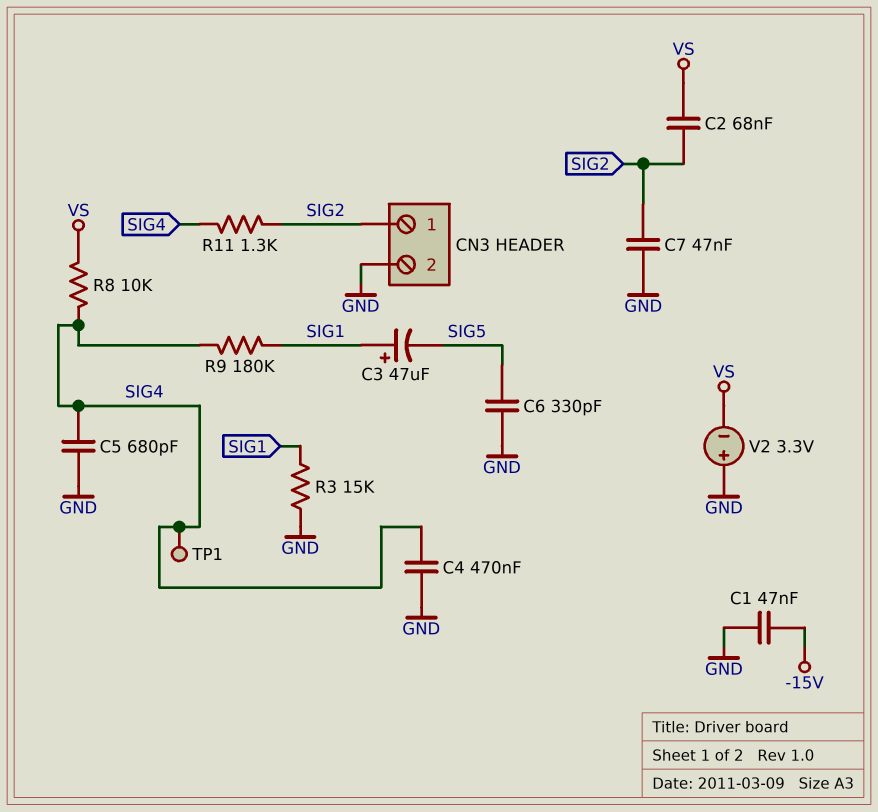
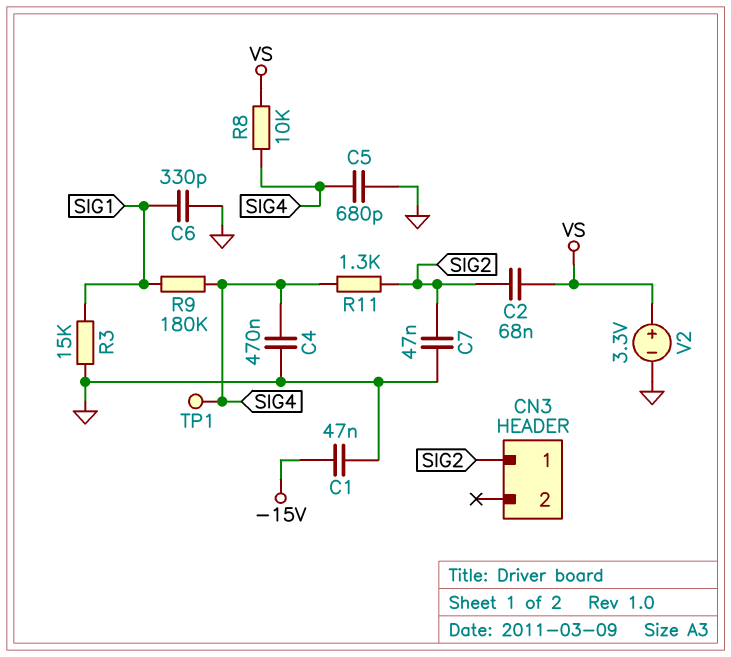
C3: 47uF (plus SIG1, minus SIG5) -> none
C6: 330pF (GND, SIG5) -> 330pF (GND, SIG1)
CN3 pin 2: GND -> none
V2: 3.3V (plus GND, minus VS) -> 3.3V (plus VS, minus GND)

